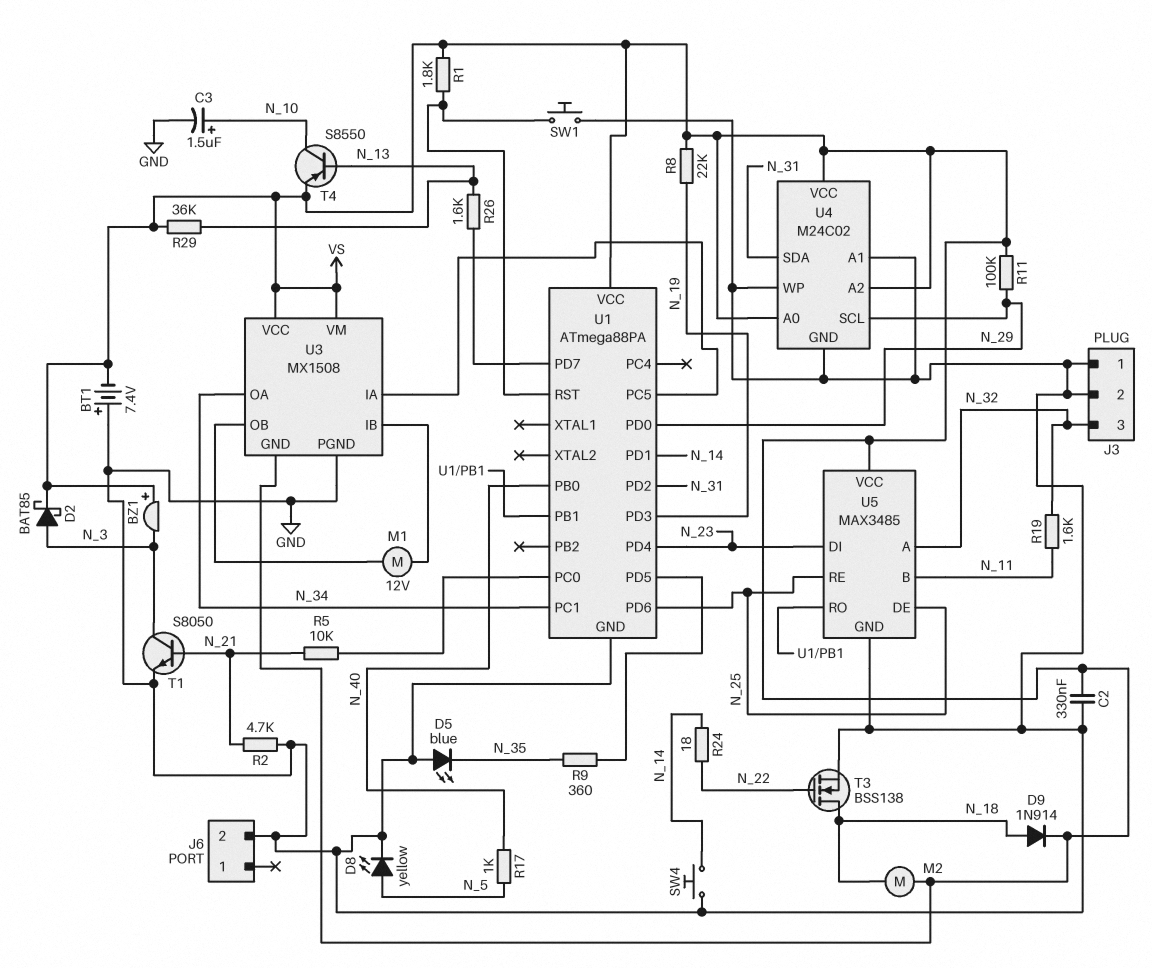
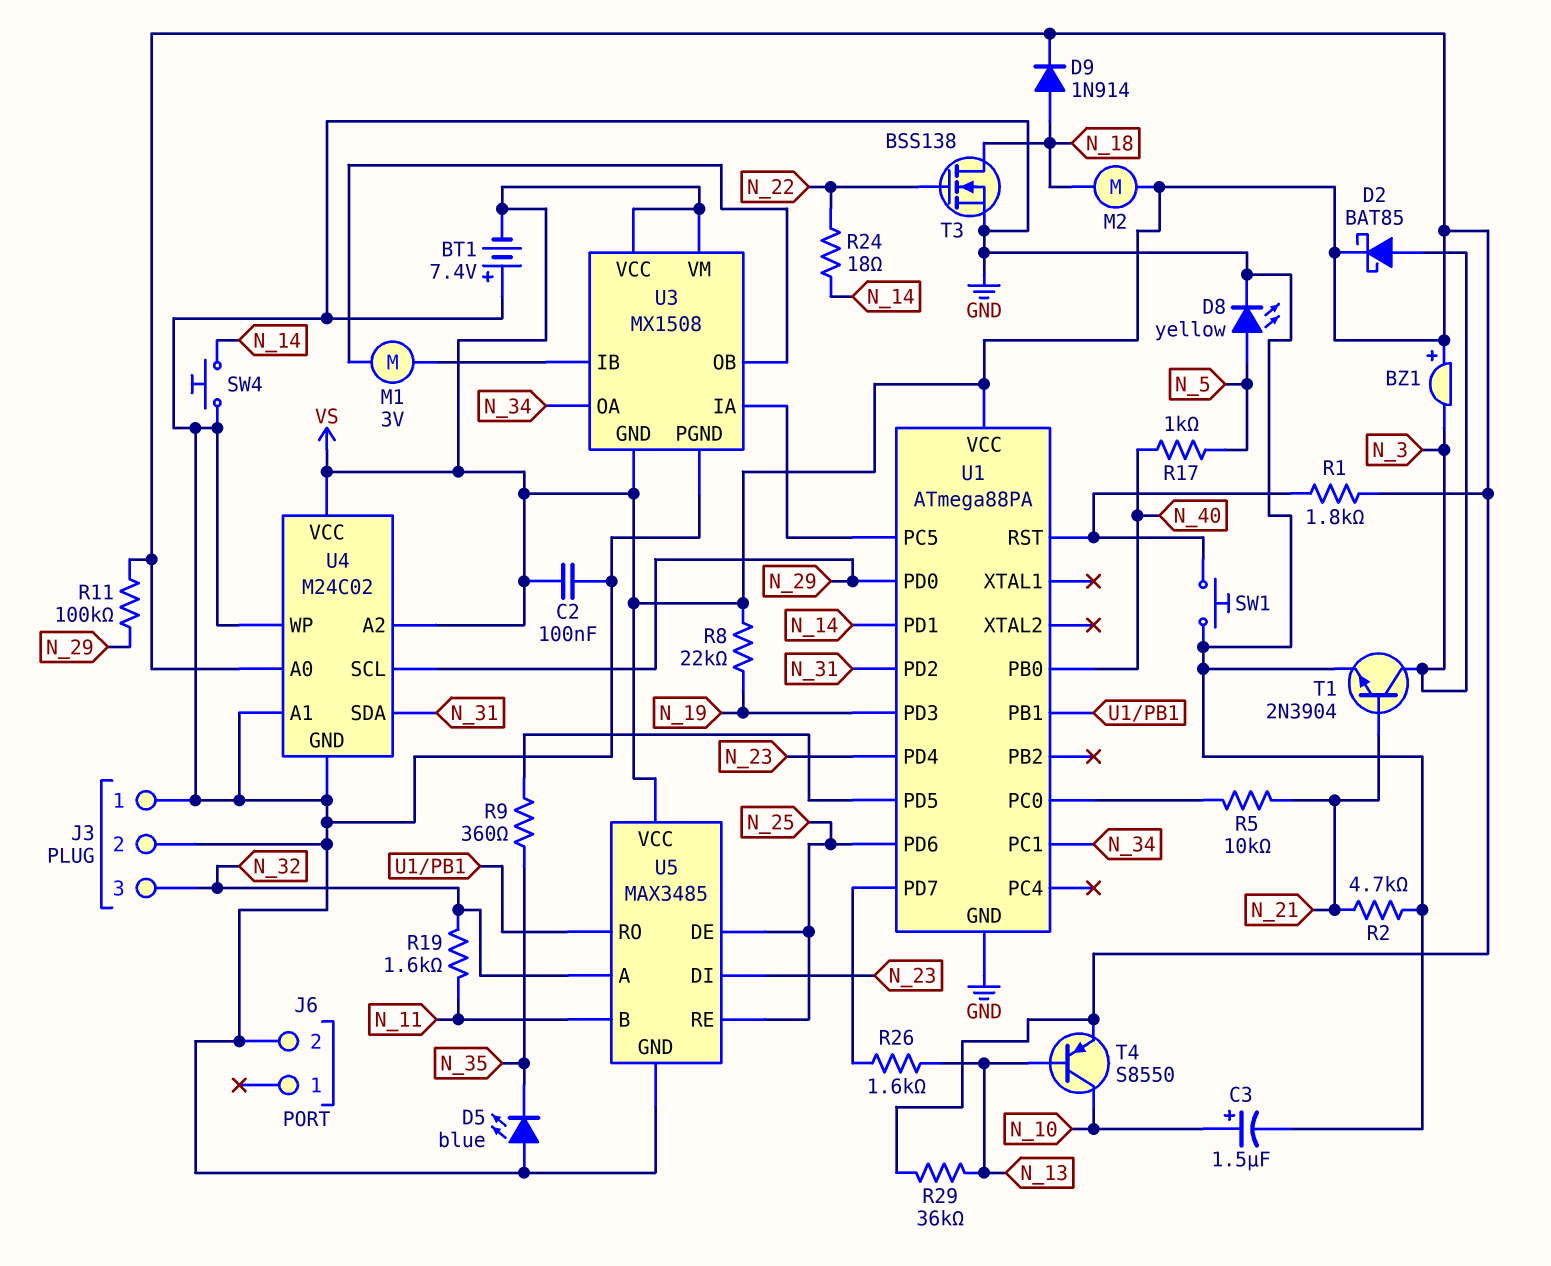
C2: 330nF (GND, VS) -> 100nF (GND, VS)
M1: motor 12V (U3/IB, U3/OB) -> motor 3V (U3/IB, U3/OB)
T1: NPN S8050 (B N_21, C N_3, E GND) -> NPN 2N3904 (B N_21, C N_3, E GND)

